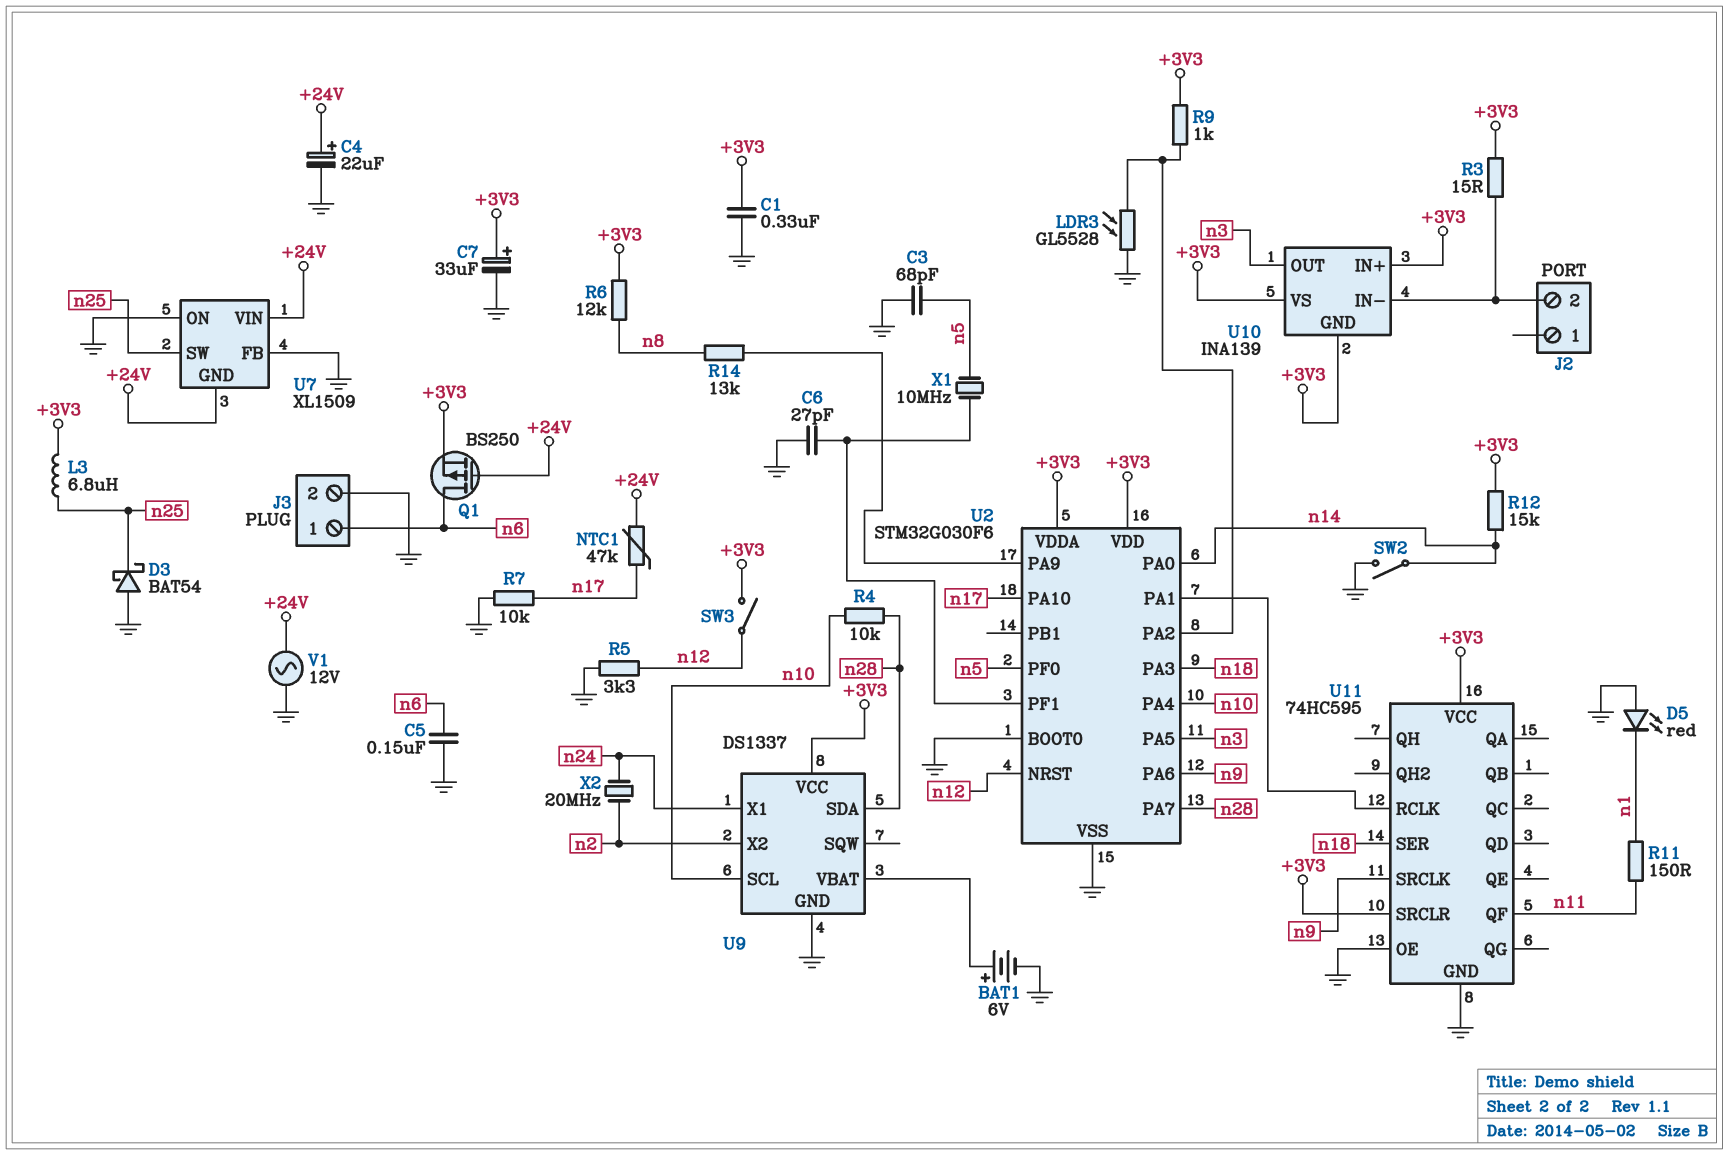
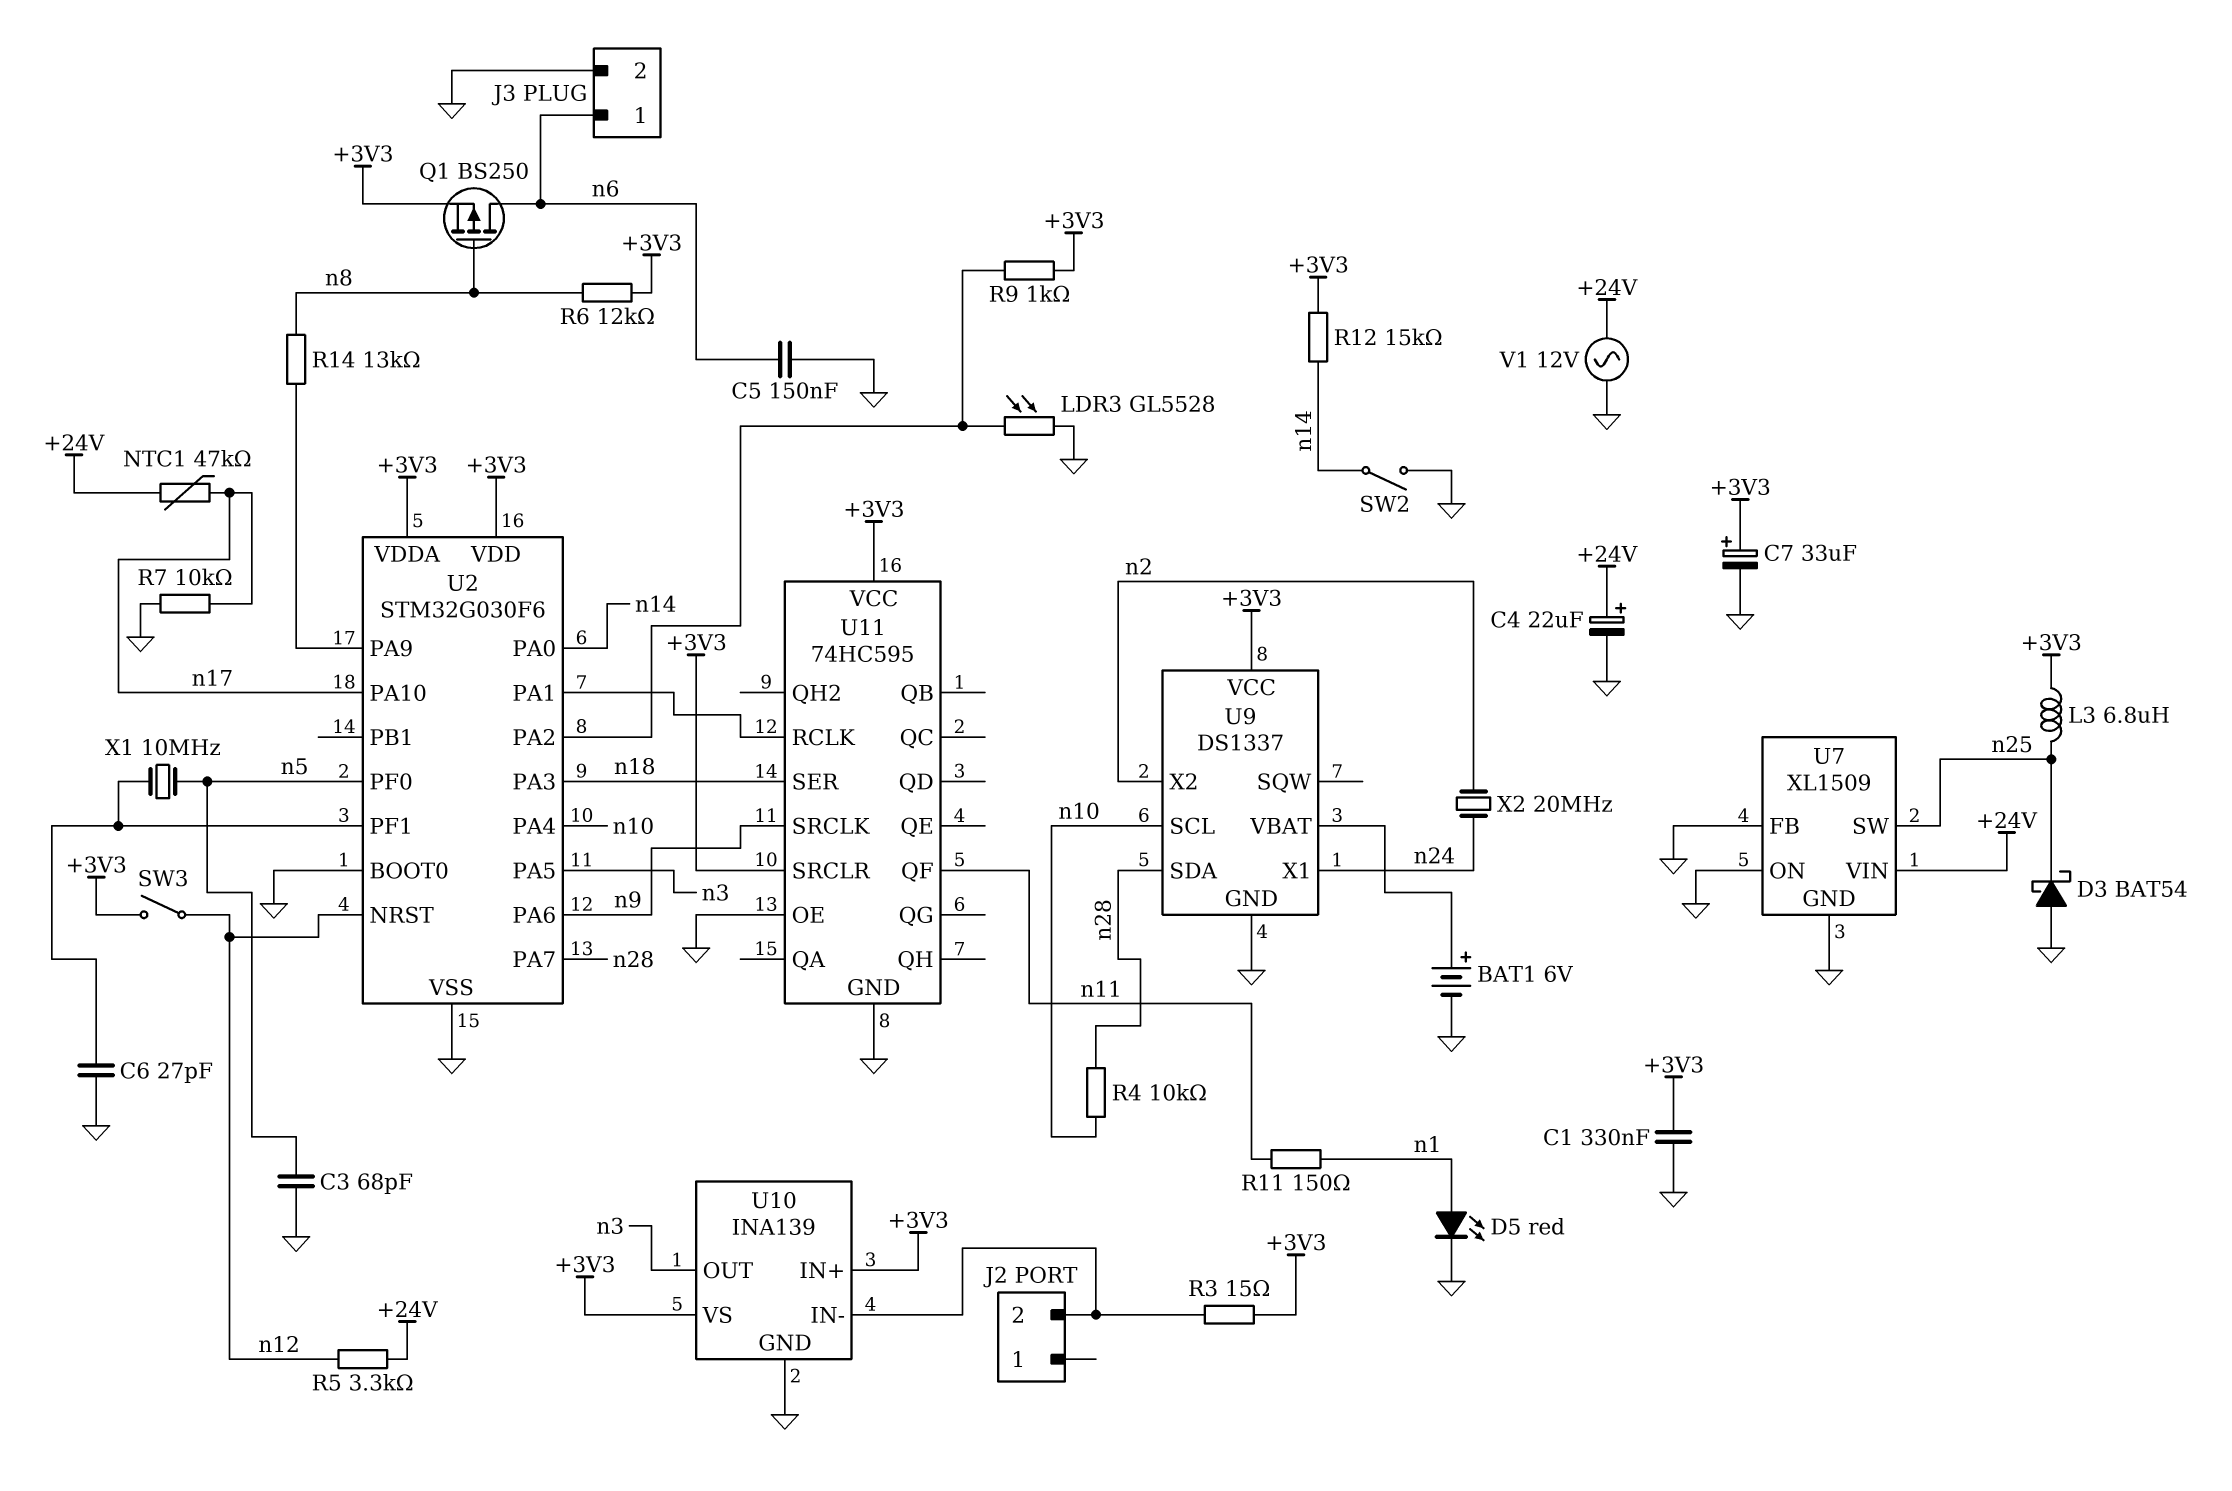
D5: LED red (A GND, K n1) -> LED red (A n1, K GND)
Q1: PMOS BS250 (G +24V, D n6, S +3V3) -> PMOS BS250 (G n8, D n6, S +3V3)
R5: 3.3k (GND, n12) -> 3.3k (+24V, n12)
U7 pin GND: +24V -> GND
U10 pin GND: +3V3 -> GND

